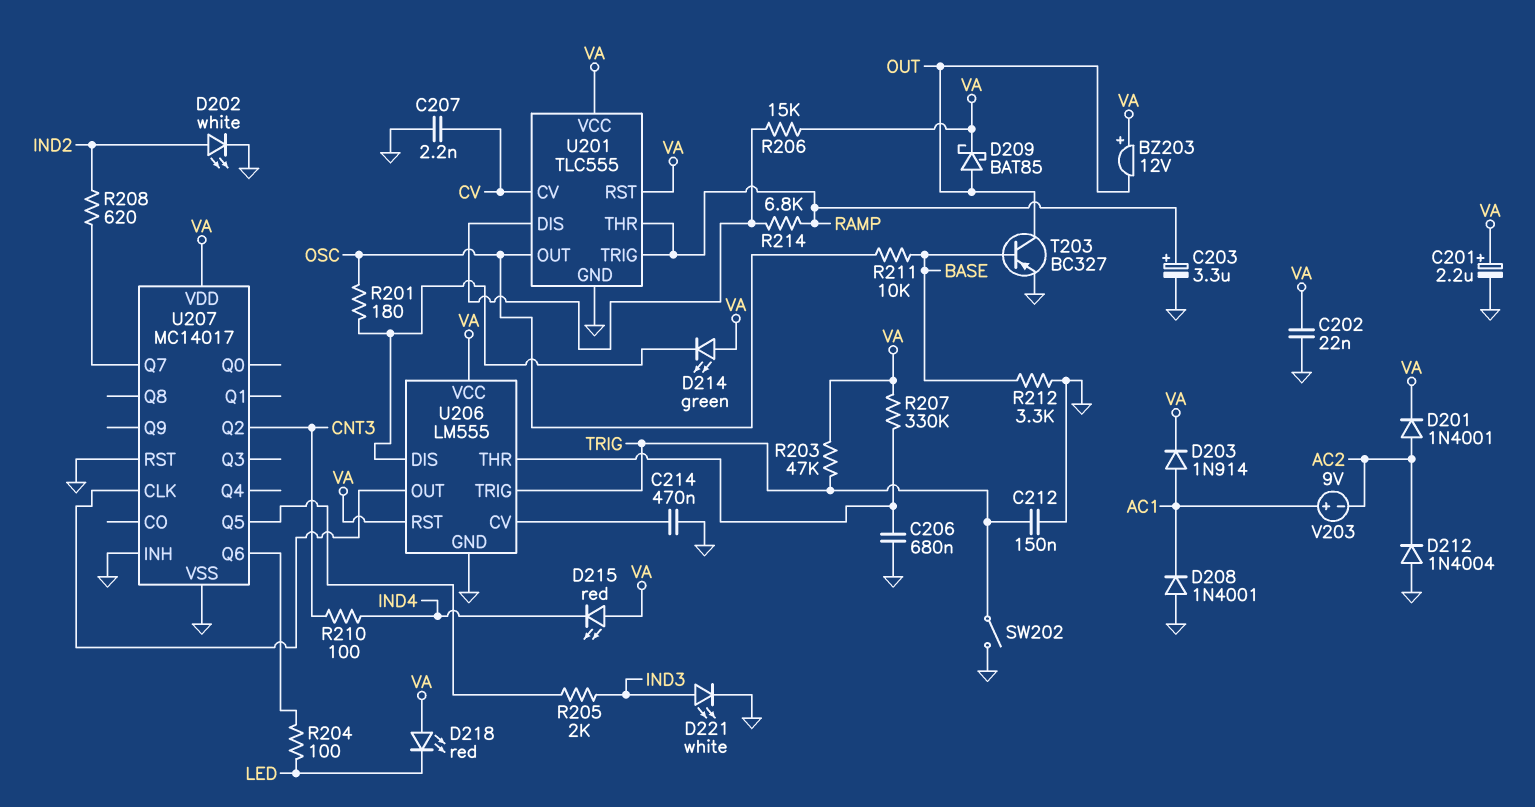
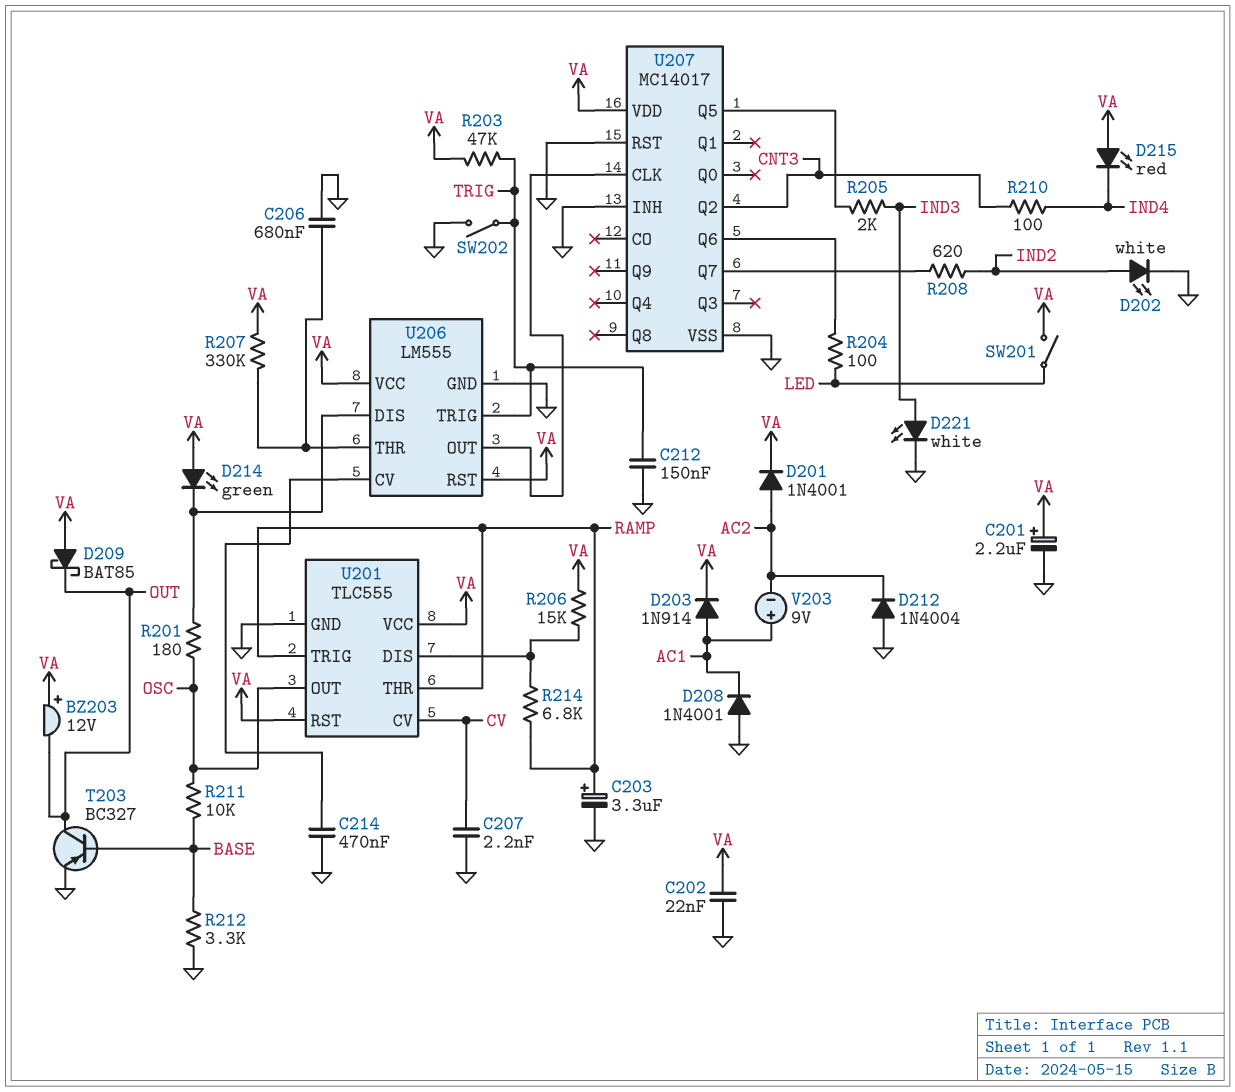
D209: schottky BAT85 (A OUT, K VA) -> schottky BAT85 (A VA, K OUT)
D218: LED red (A VA, K LED) -> none
SW201: none -> switch (LED, VA)

